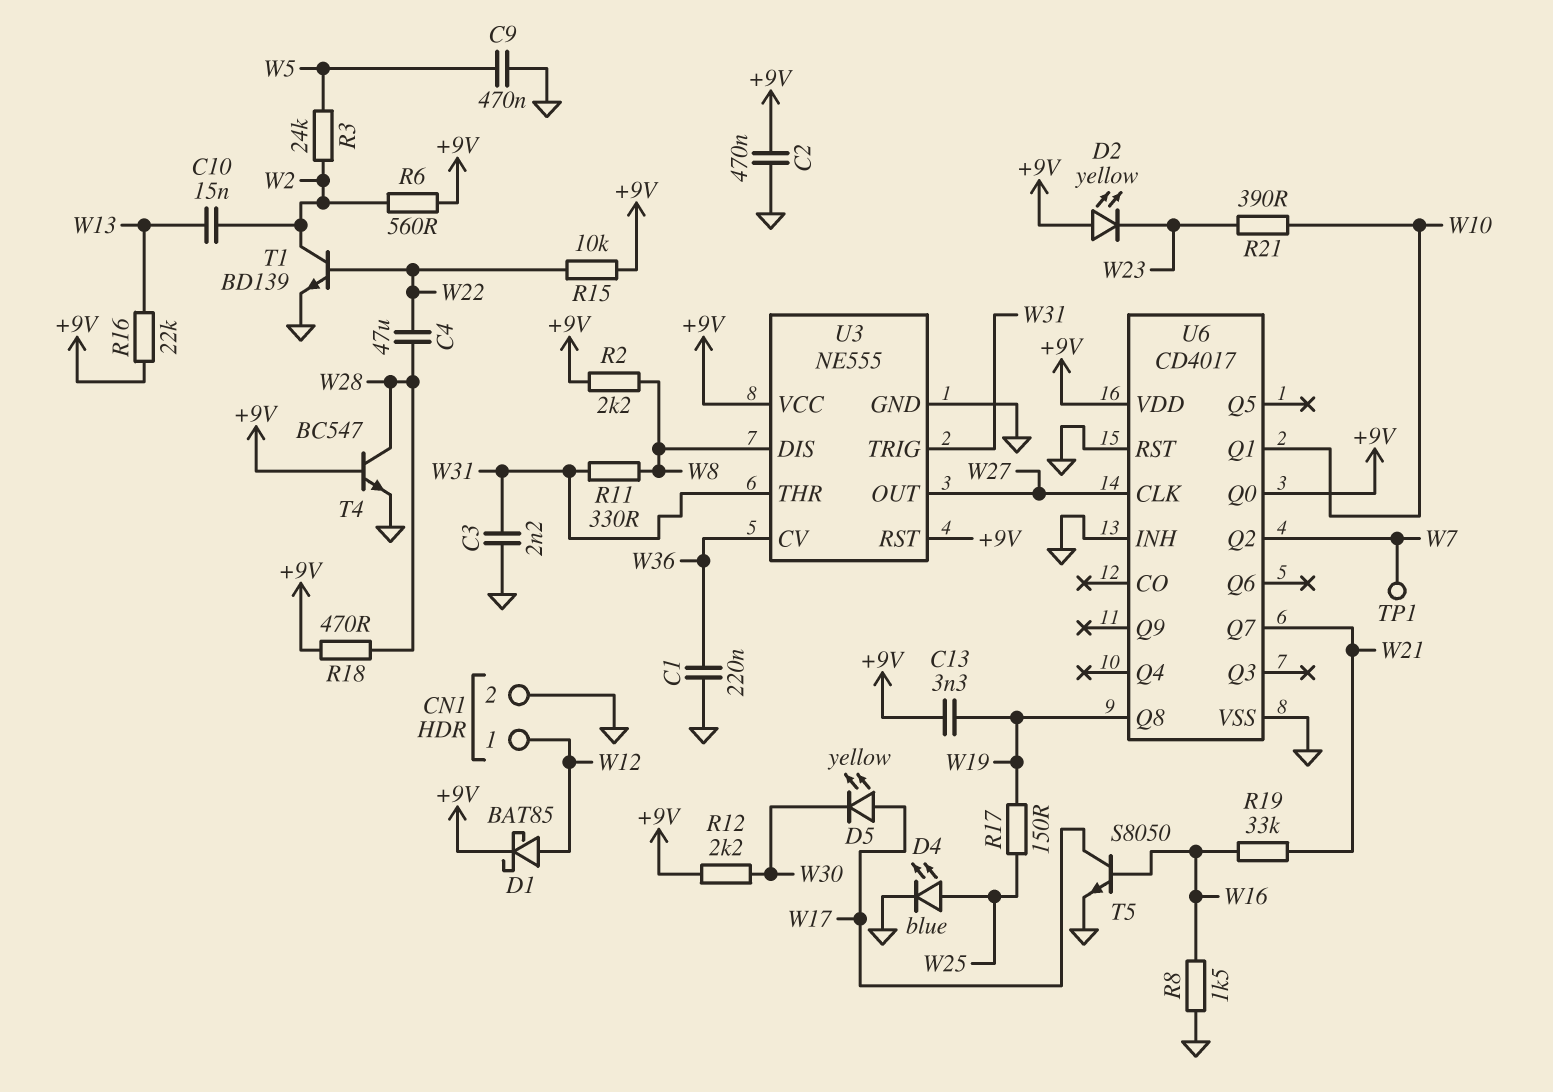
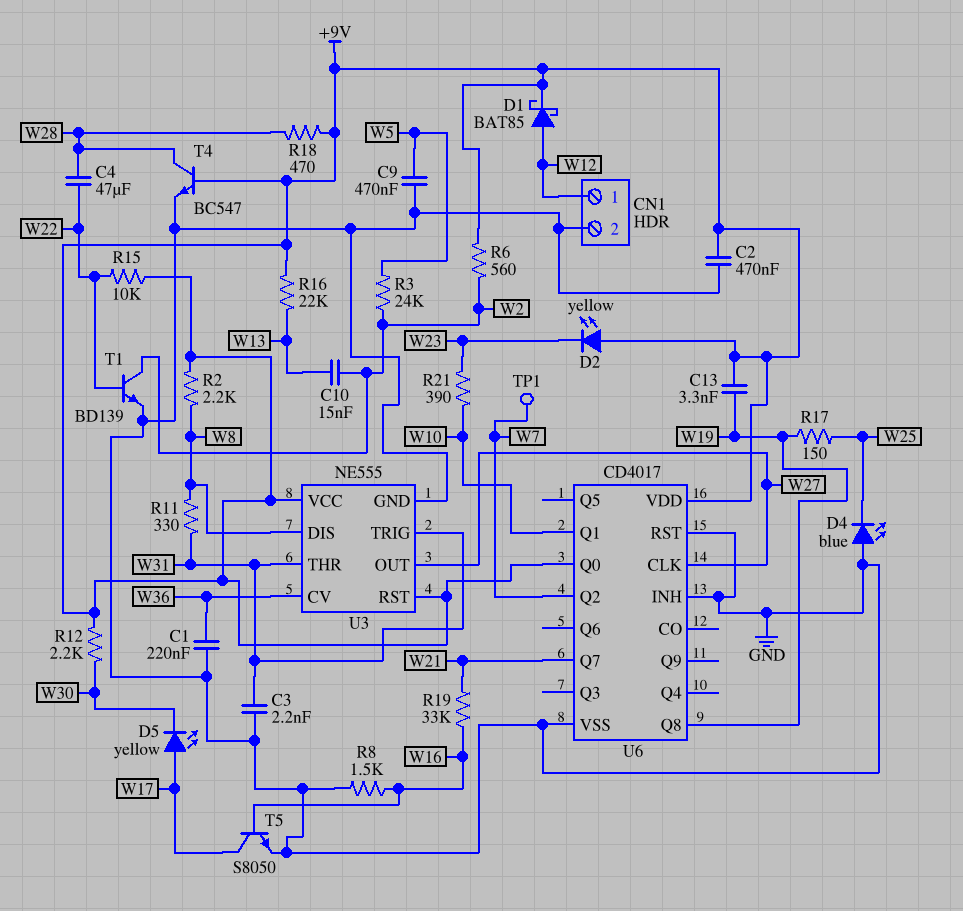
D4: LED blue (A W25, K GND) -> LED blue (A GND, K W25)

